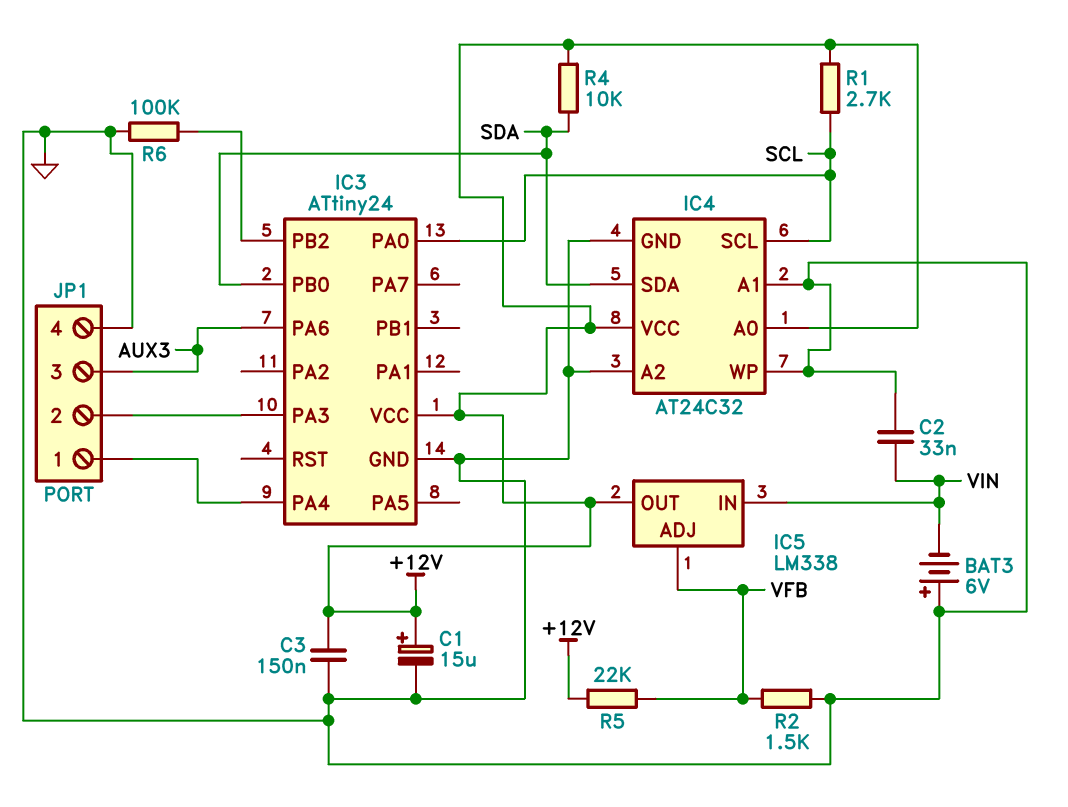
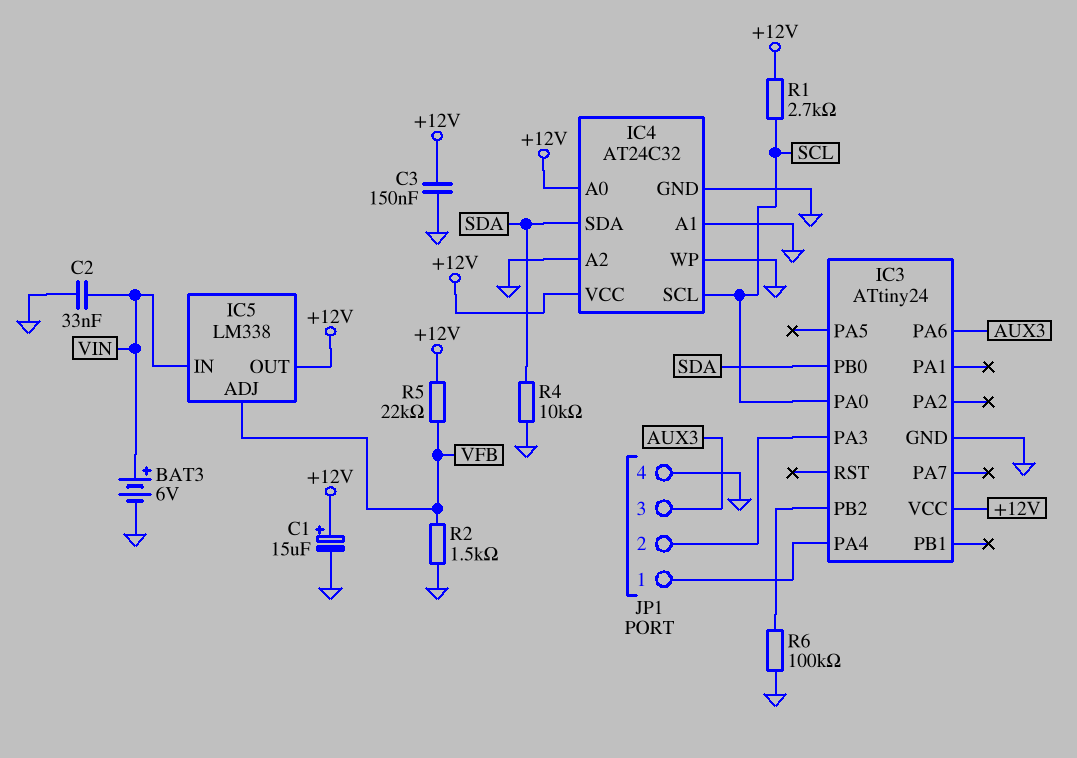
BAT3: 6V (plus GND, minus VIN) -> 6V (plus VIN, minus GND)
R4: 10k (+12V, SDA) -> 10k (GND, SDA)

